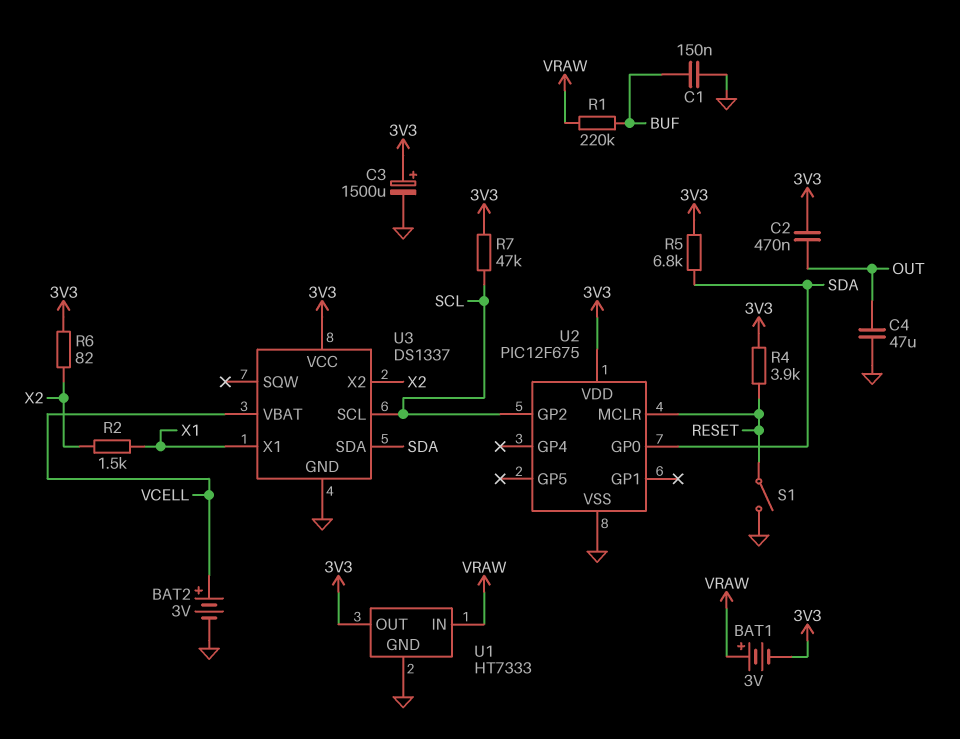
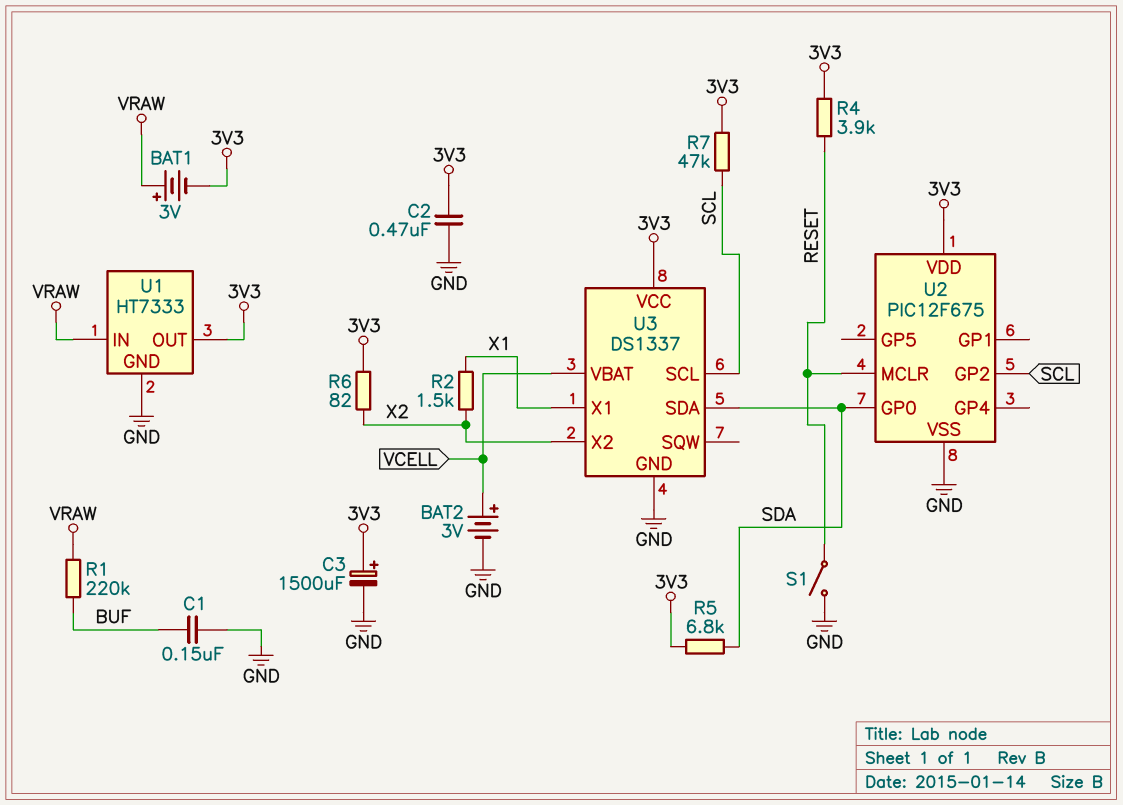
C2: 470nF (3V3, OUT) -> 470nF (3V3, GND)
C4: 47uF (GND, OUT) -> none

